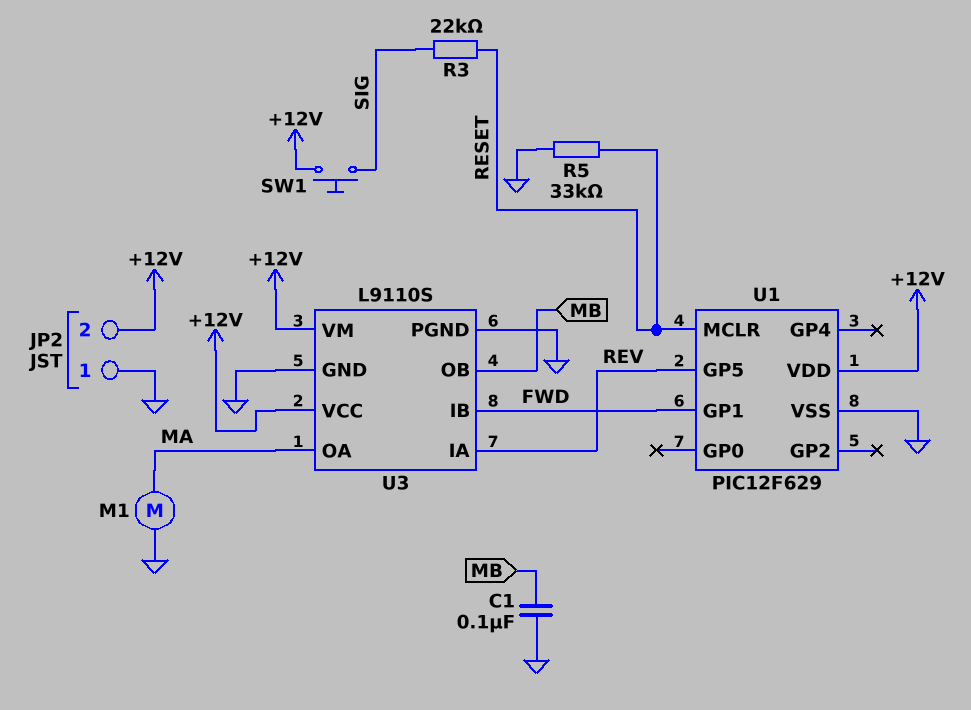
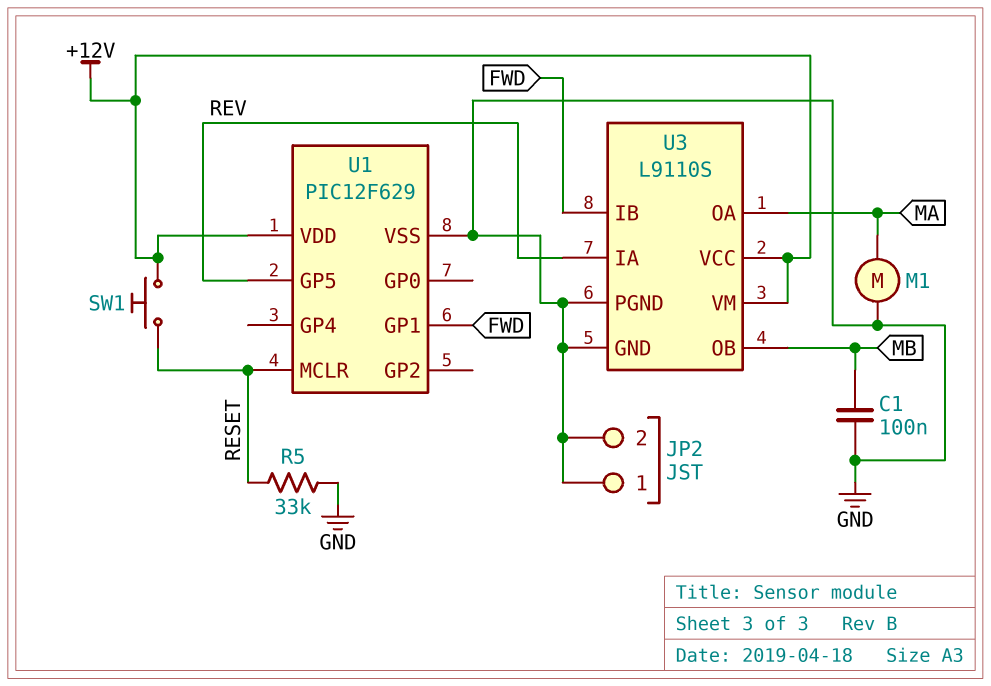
JP2 pin 2: +12V -> GND
R3: 22k (RESET, SIG) -> none
SW1: button (+12V, SIG) -> button (+12V, RESET)

